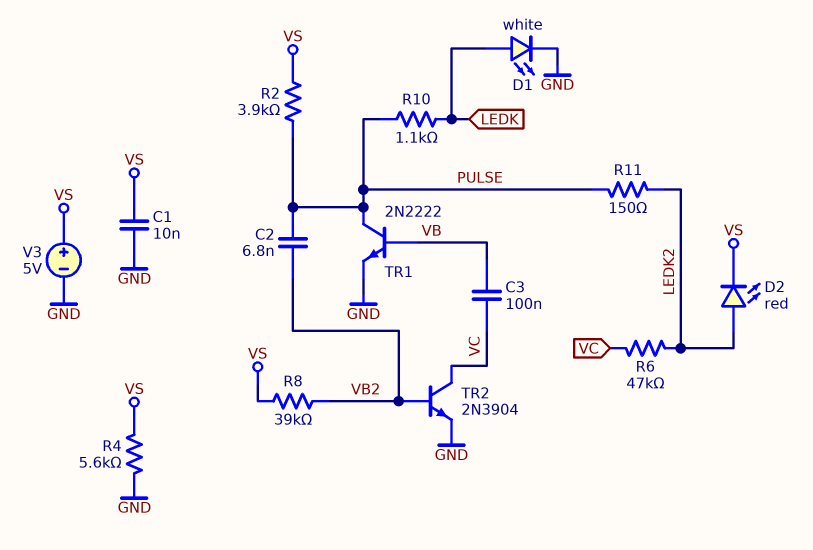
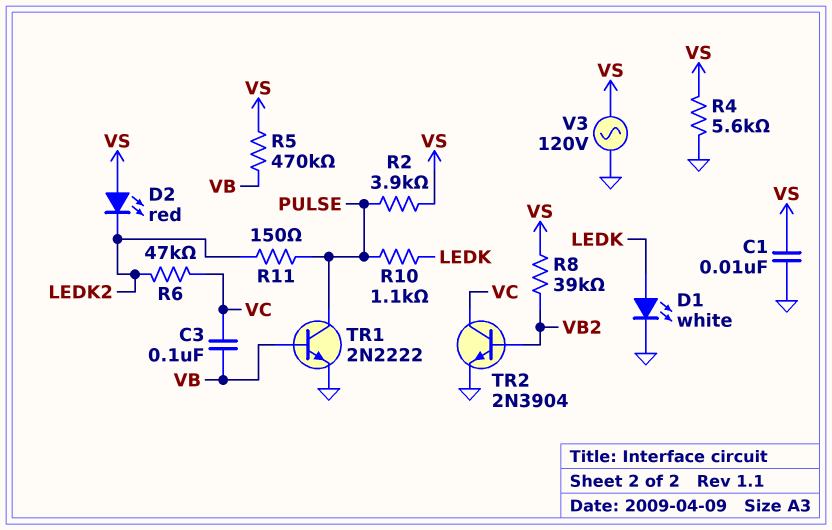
C2: 6.8nF (PULSE, VB2) -> none
D2: LED red (A LEDK2, K VS) -> LED red (A VS, K LEDK2)
R5: none -> 470k (VB, VS)
V3: 5V (plus VS, minus GND) -> AC 120V (GND, VS)

